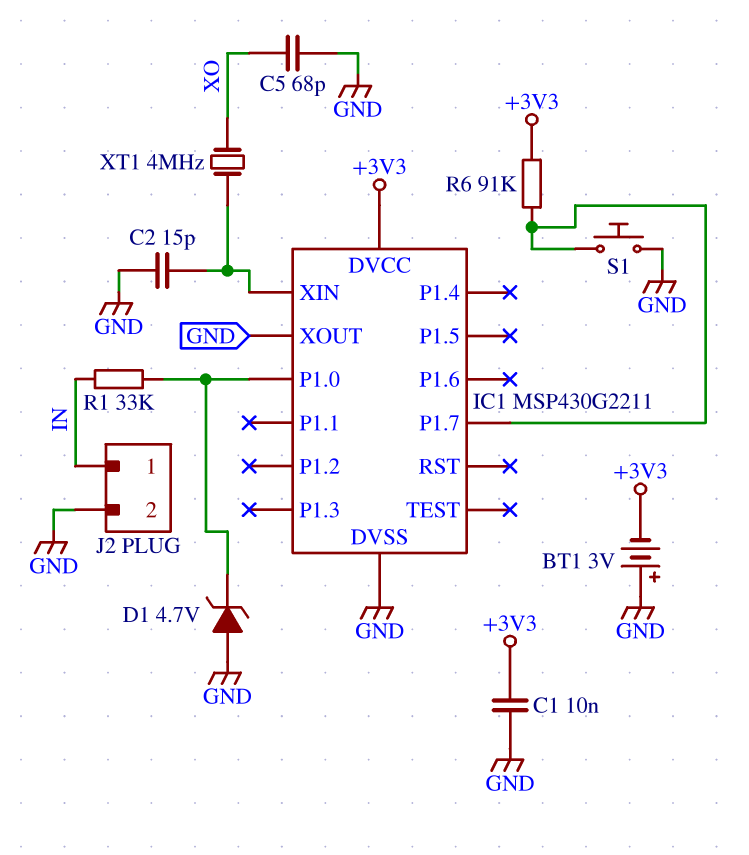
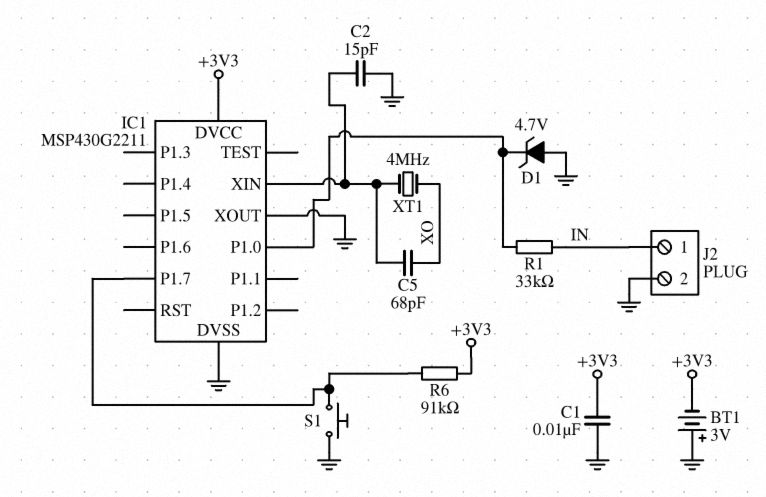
C5: 68pF (GND, XO) -> 68pF (IC1/XIN, XO)

